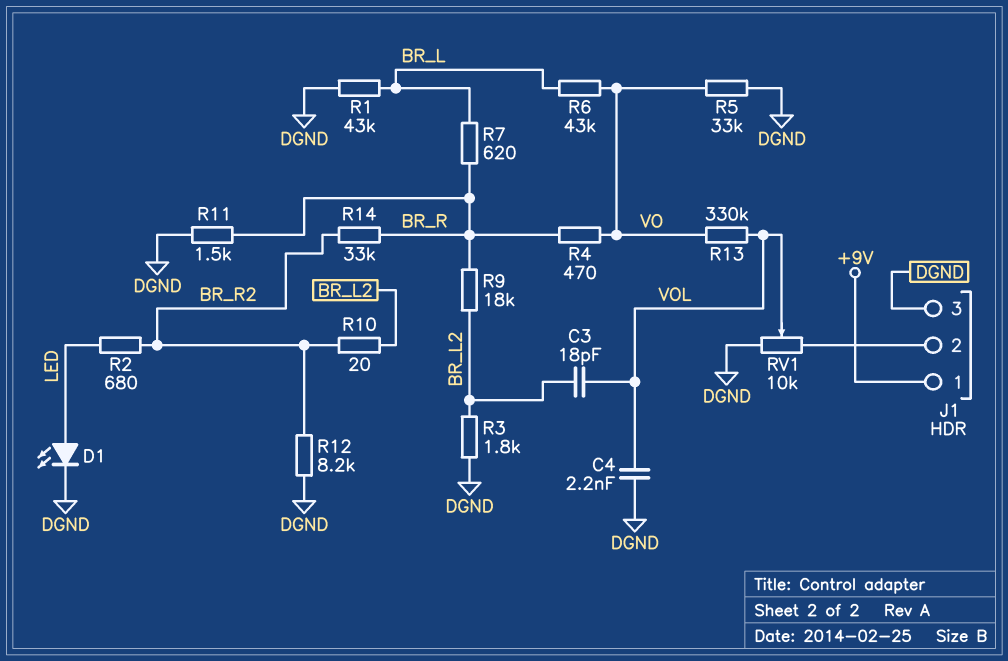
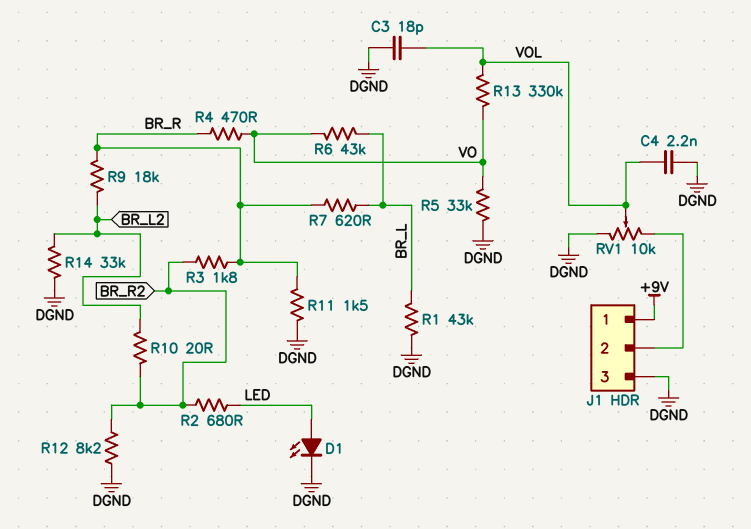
C3: 18pF (BR_L2, VOL) -> 18pF (DGND, VOL)
R3: 1.8k (BR_L2, DGND) -> 1.8k (BR_R, BR_R2)
R14: 33k (BR_R, BR_R2) -> 33k (BR_L2, DGND)

